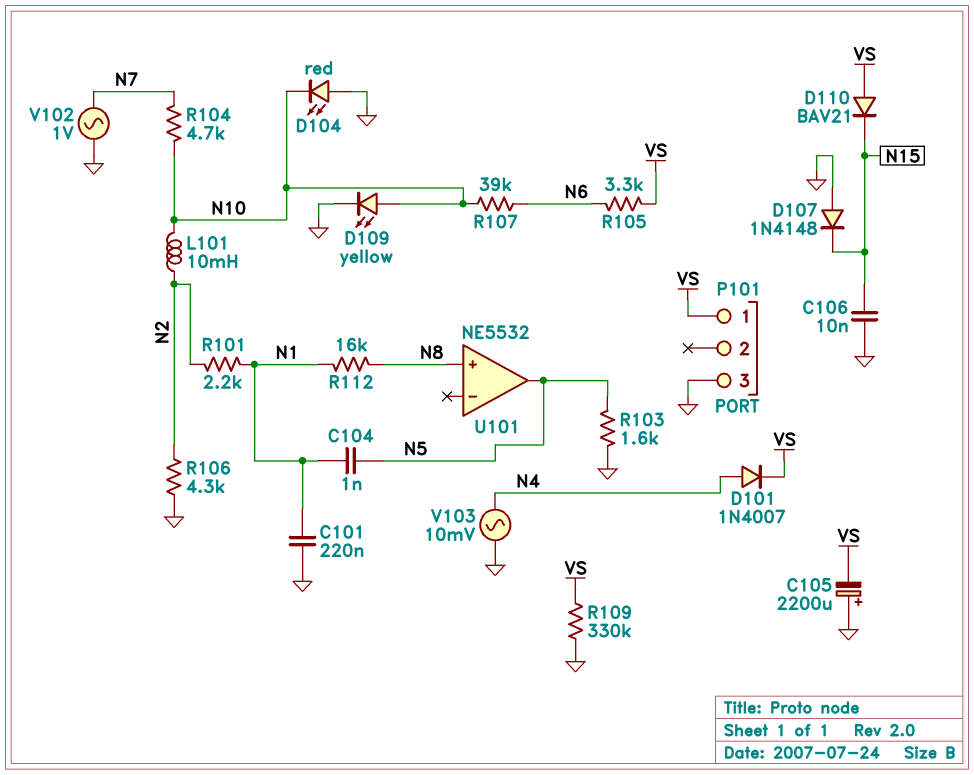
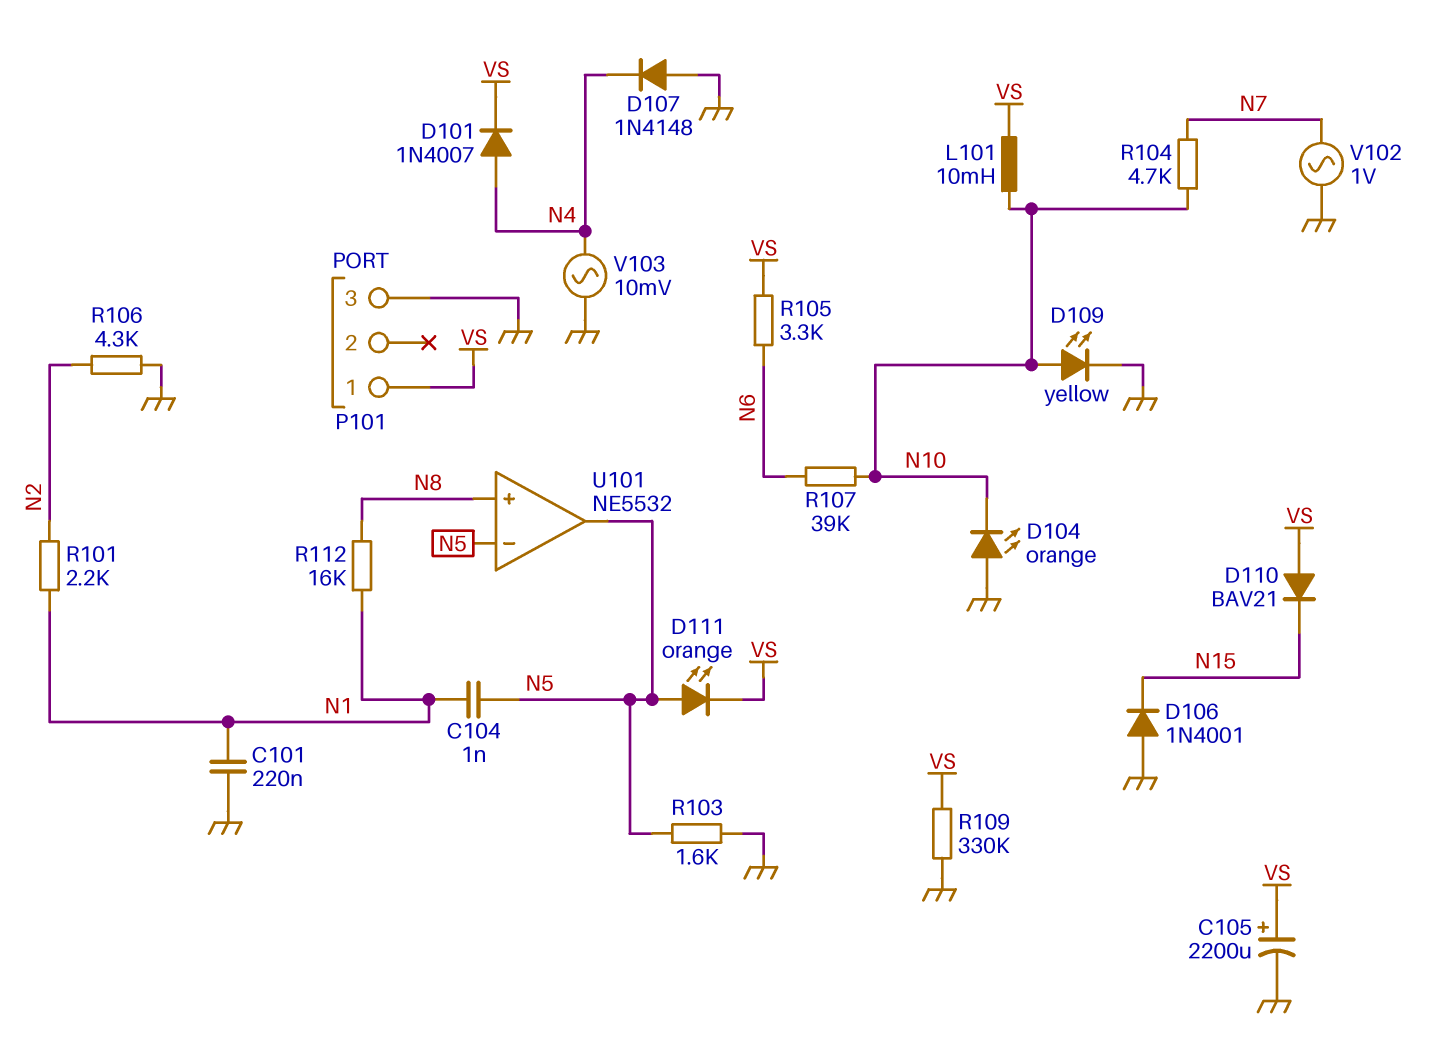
C105: 2200uF (plus GND, minus VS) -> 2200uF (plus VS, minus GND)
C106: 10nF (GND, N15) -> none
D104: LED red (A GND, K N10) -> LED orange (A GND, K N10)
D106: none -> diode 1N4001 (A GND, K N15)
D107: diode 1N4148 (A GND, K N15) -> diode 1N4148 (A GND, K N4)
D111: none -> LED orange (A N5, K VS)
L101: 10mH (N2, N10) -> 10mH (N10, VS)
U101 pin in-: none -> N5

